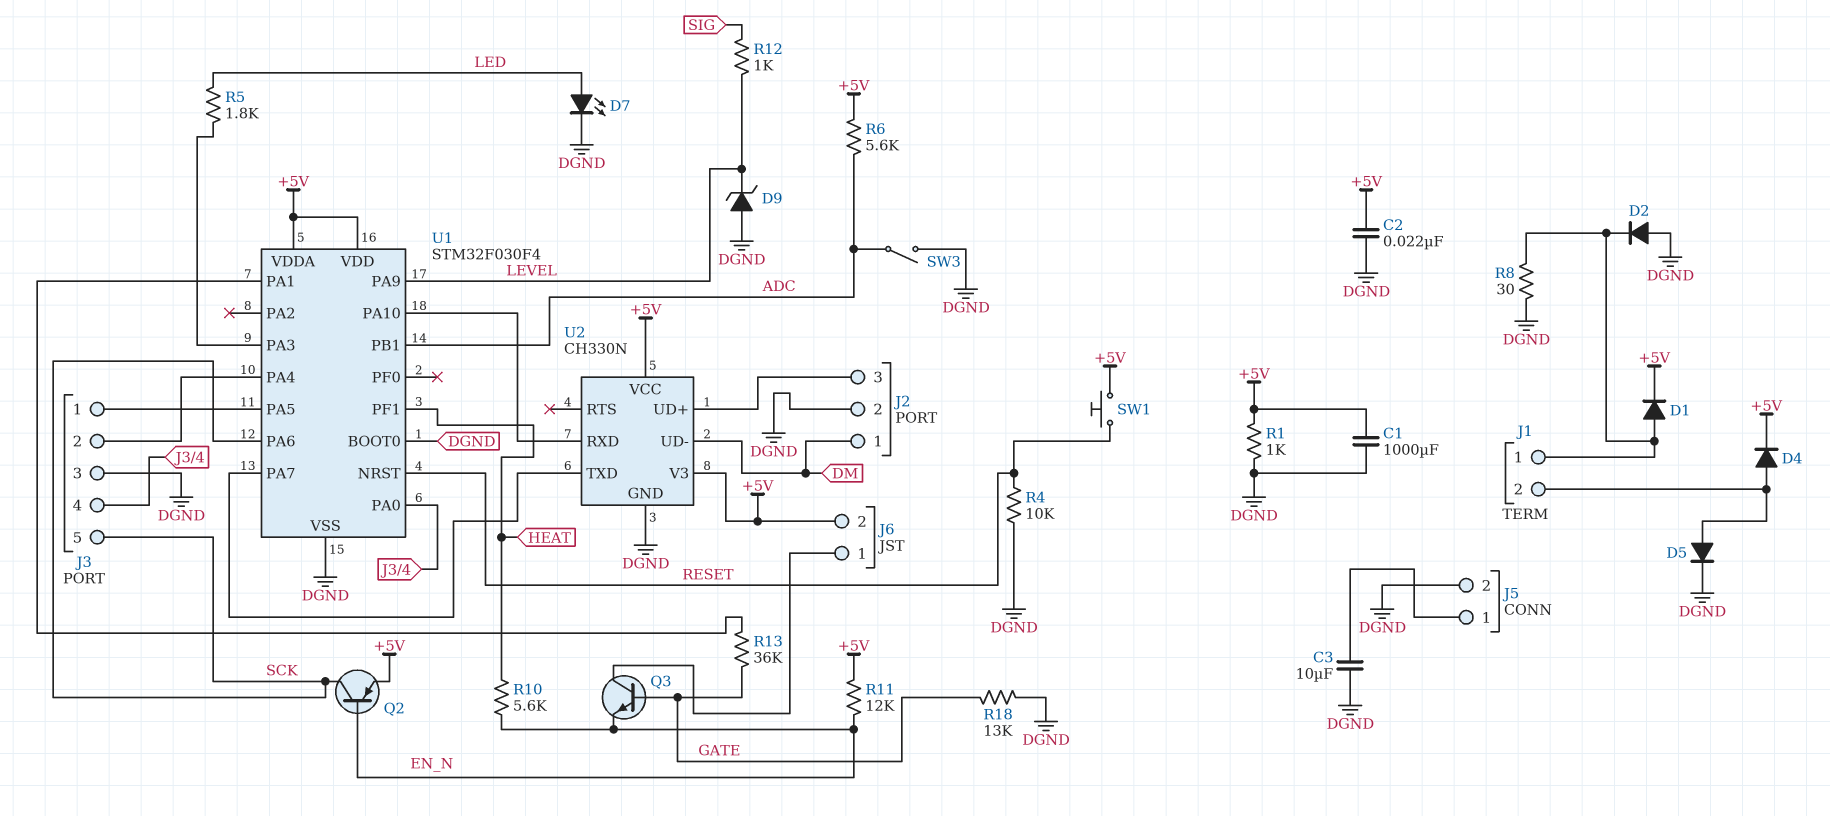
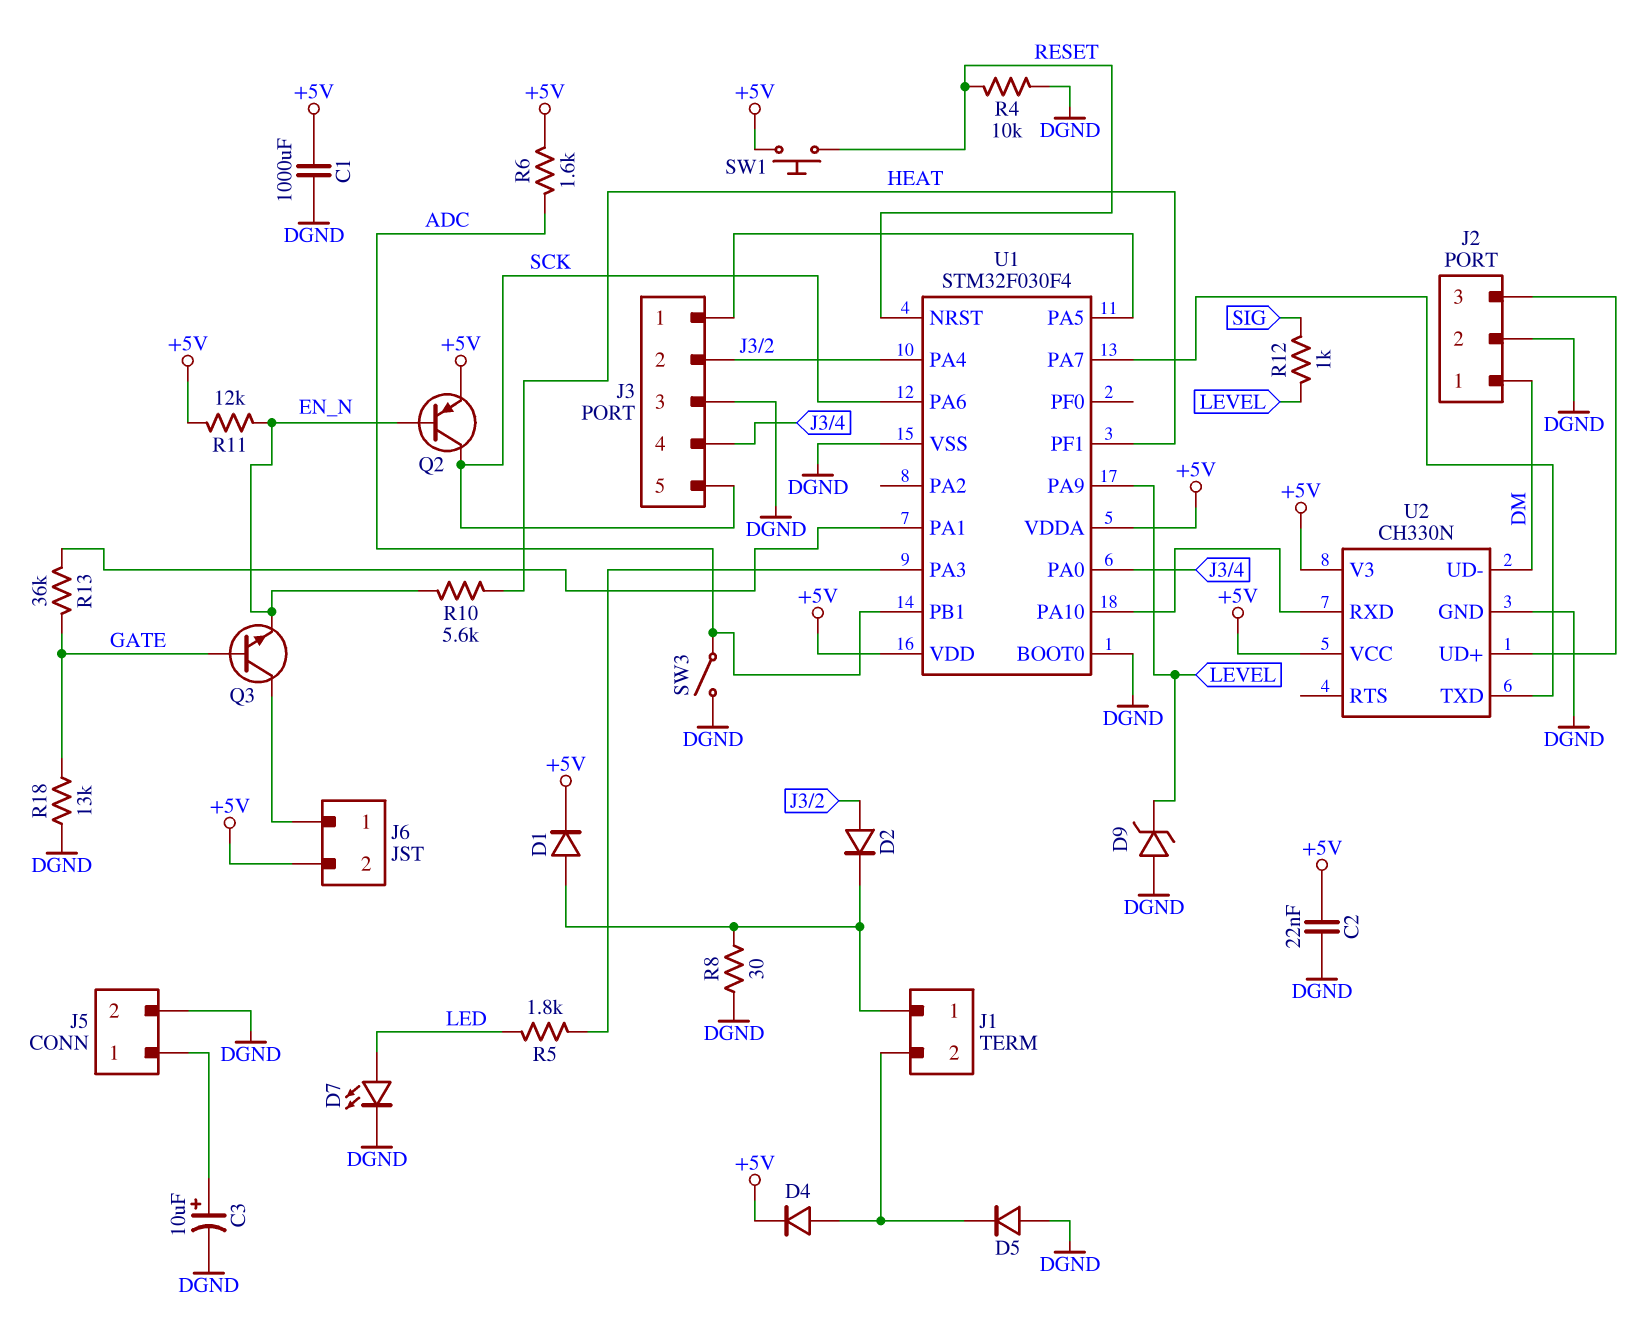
C3: 10uF (DGND, J5/1) -> 10uF (plus J5/1, minus DGND)
D2: diode (A DGND, K J1/1) -> diode (A J3/2, K J1/1)
D5: diode (A J1/2, K DGND) -> diode (A DGND, K J1/2)
R1: 1k (+5V, DGND) -> none
R6: 5.6k (+5V, ADC) -> 1.6k (+5V, ADC)

